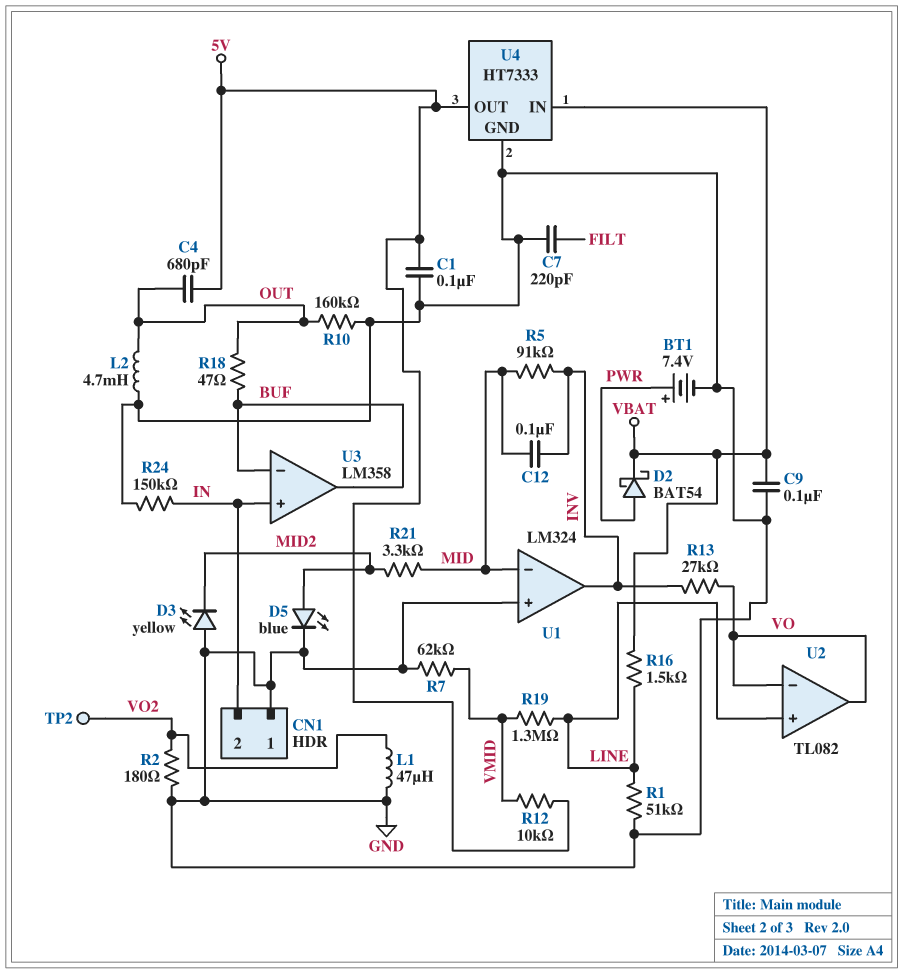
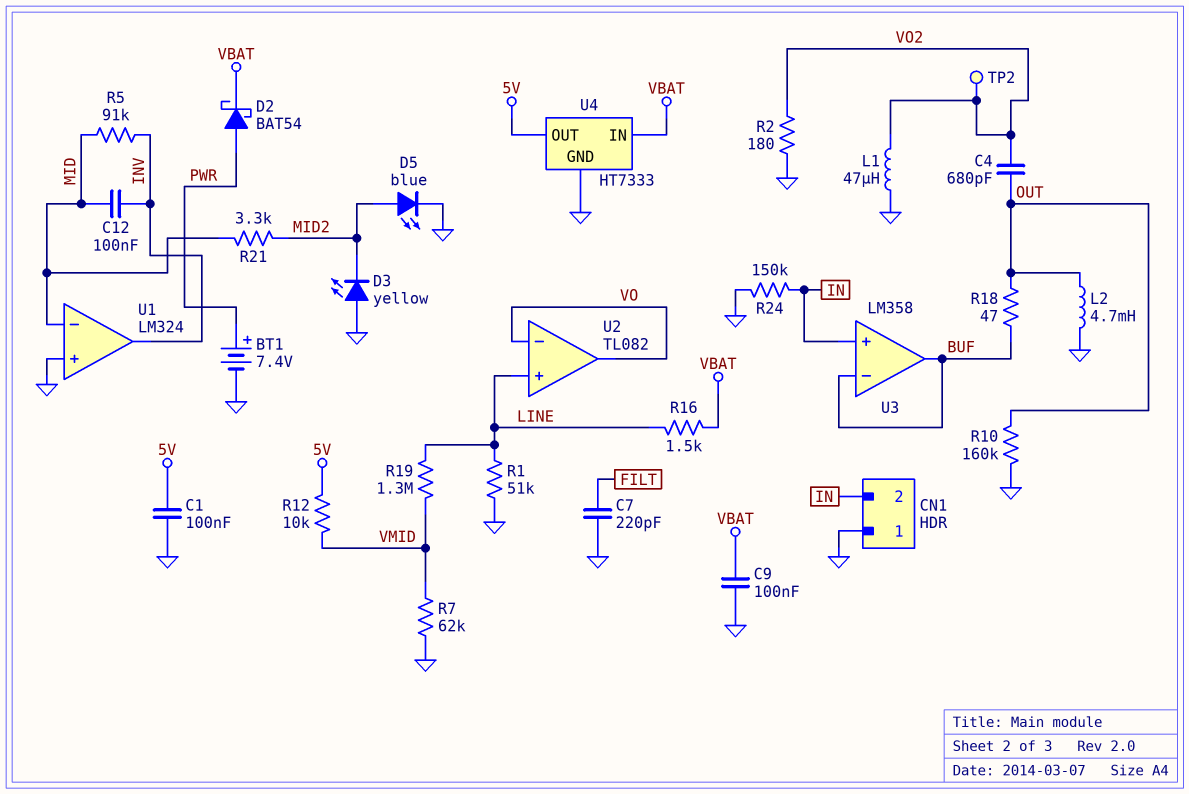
C4: 680pF (5V, OUT) -> 680pF (OUT, VO2)
R13: 27k (INV, VO) -> none

